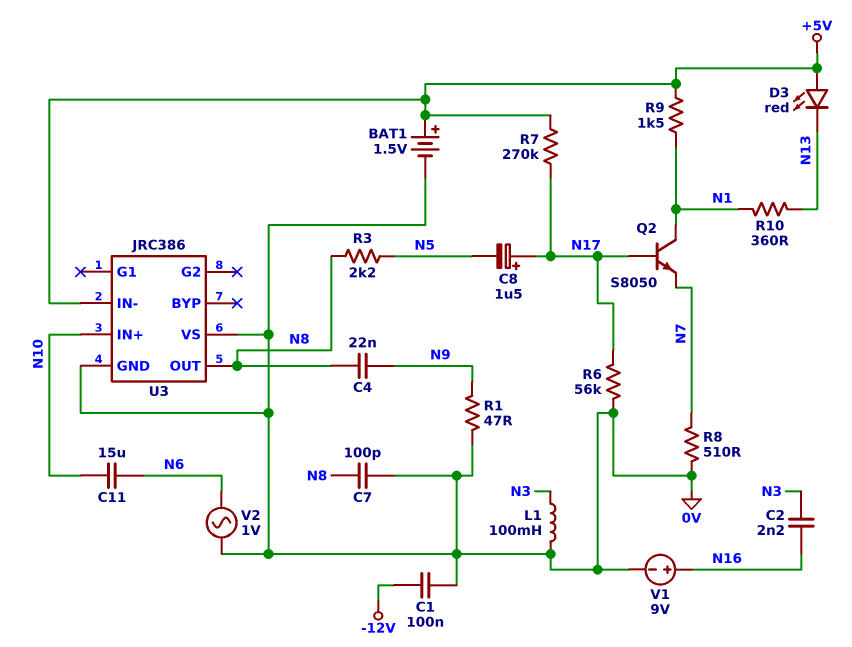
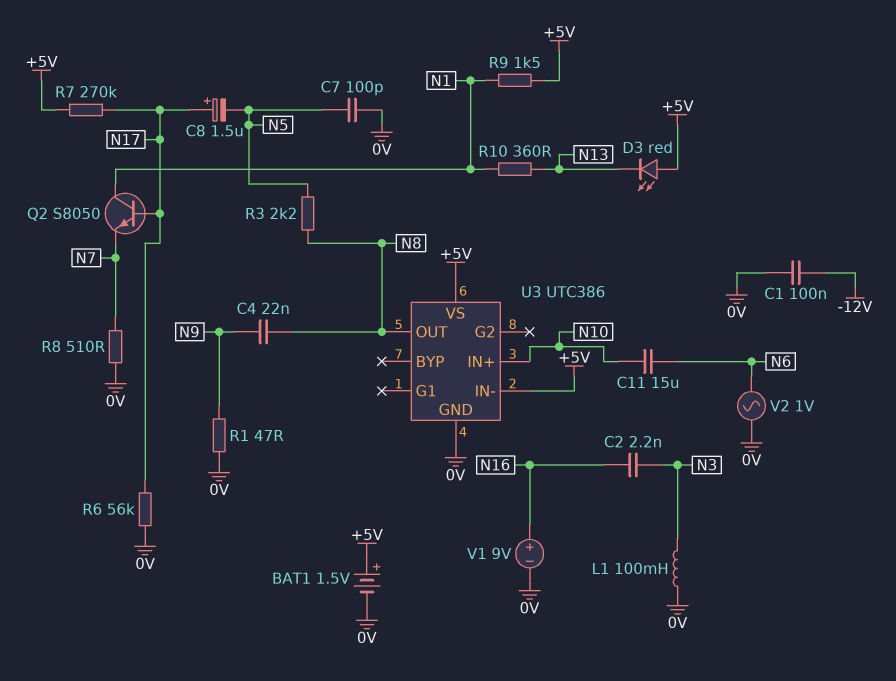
C7: 100pF (0V, N8) -> 100pF (0V, N5)
U3: JRC386 -> UTC386
U3 pin VS: 0V -> +5V

